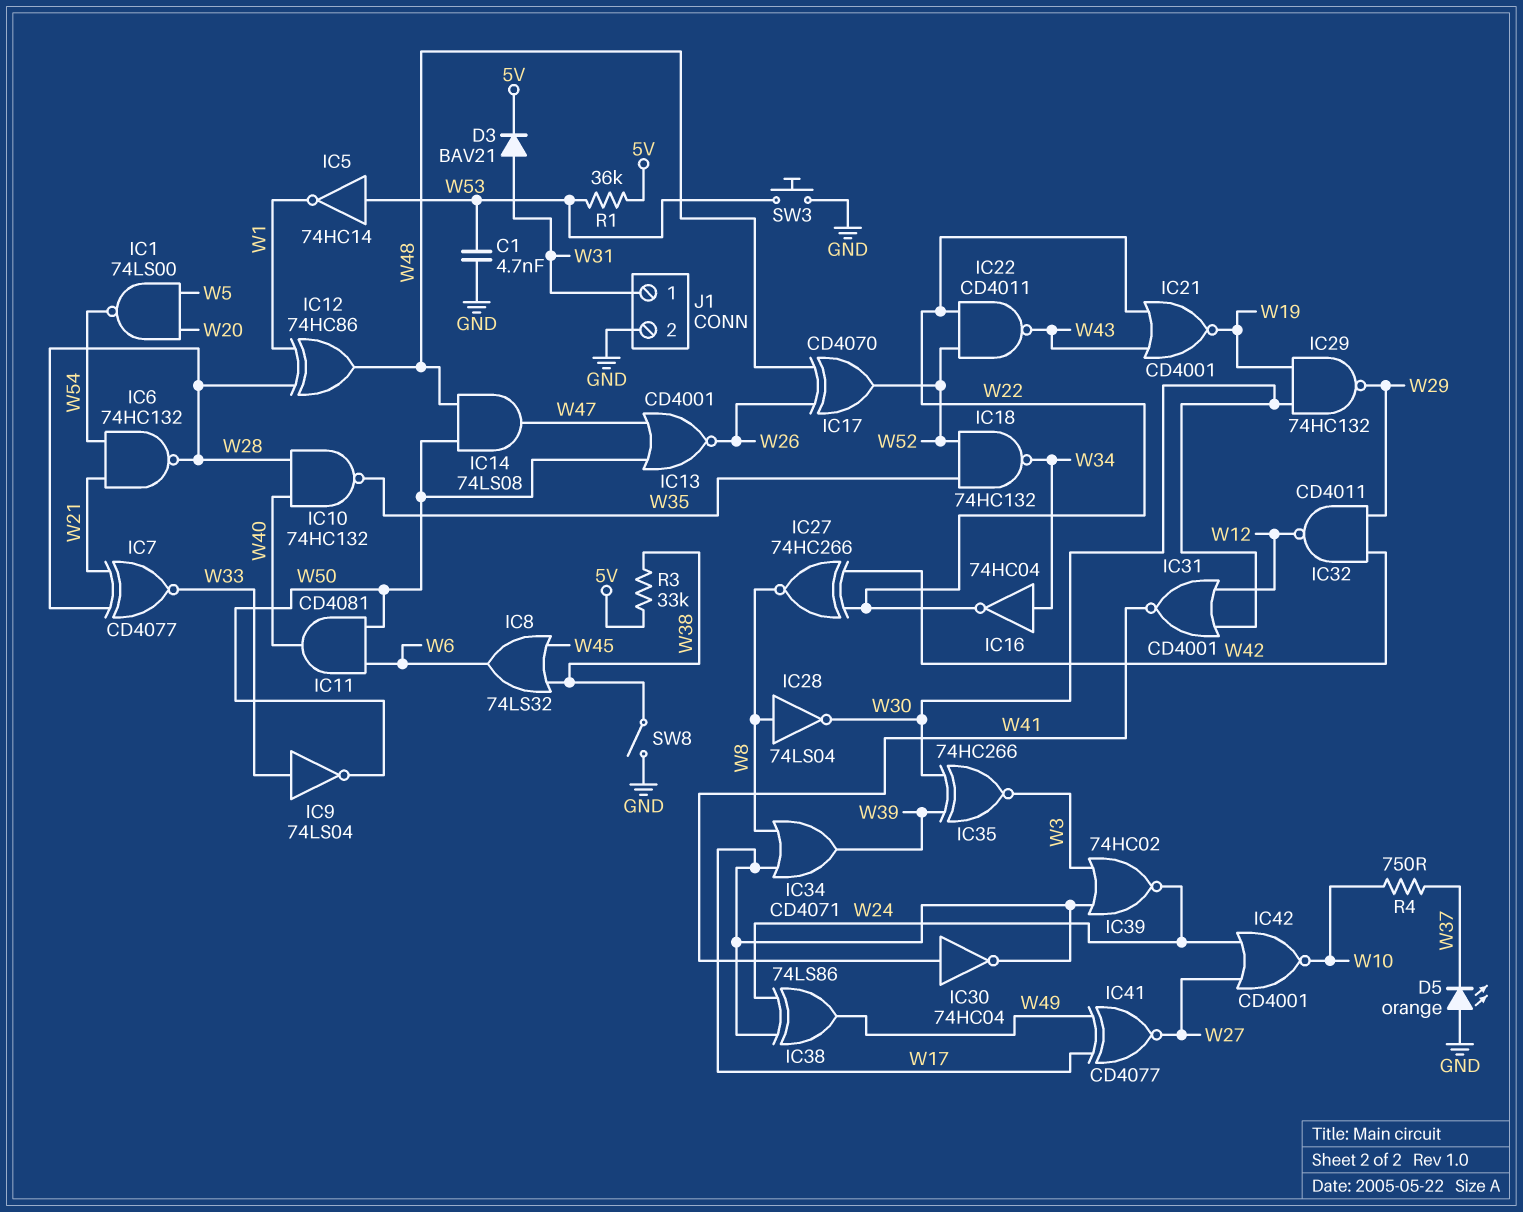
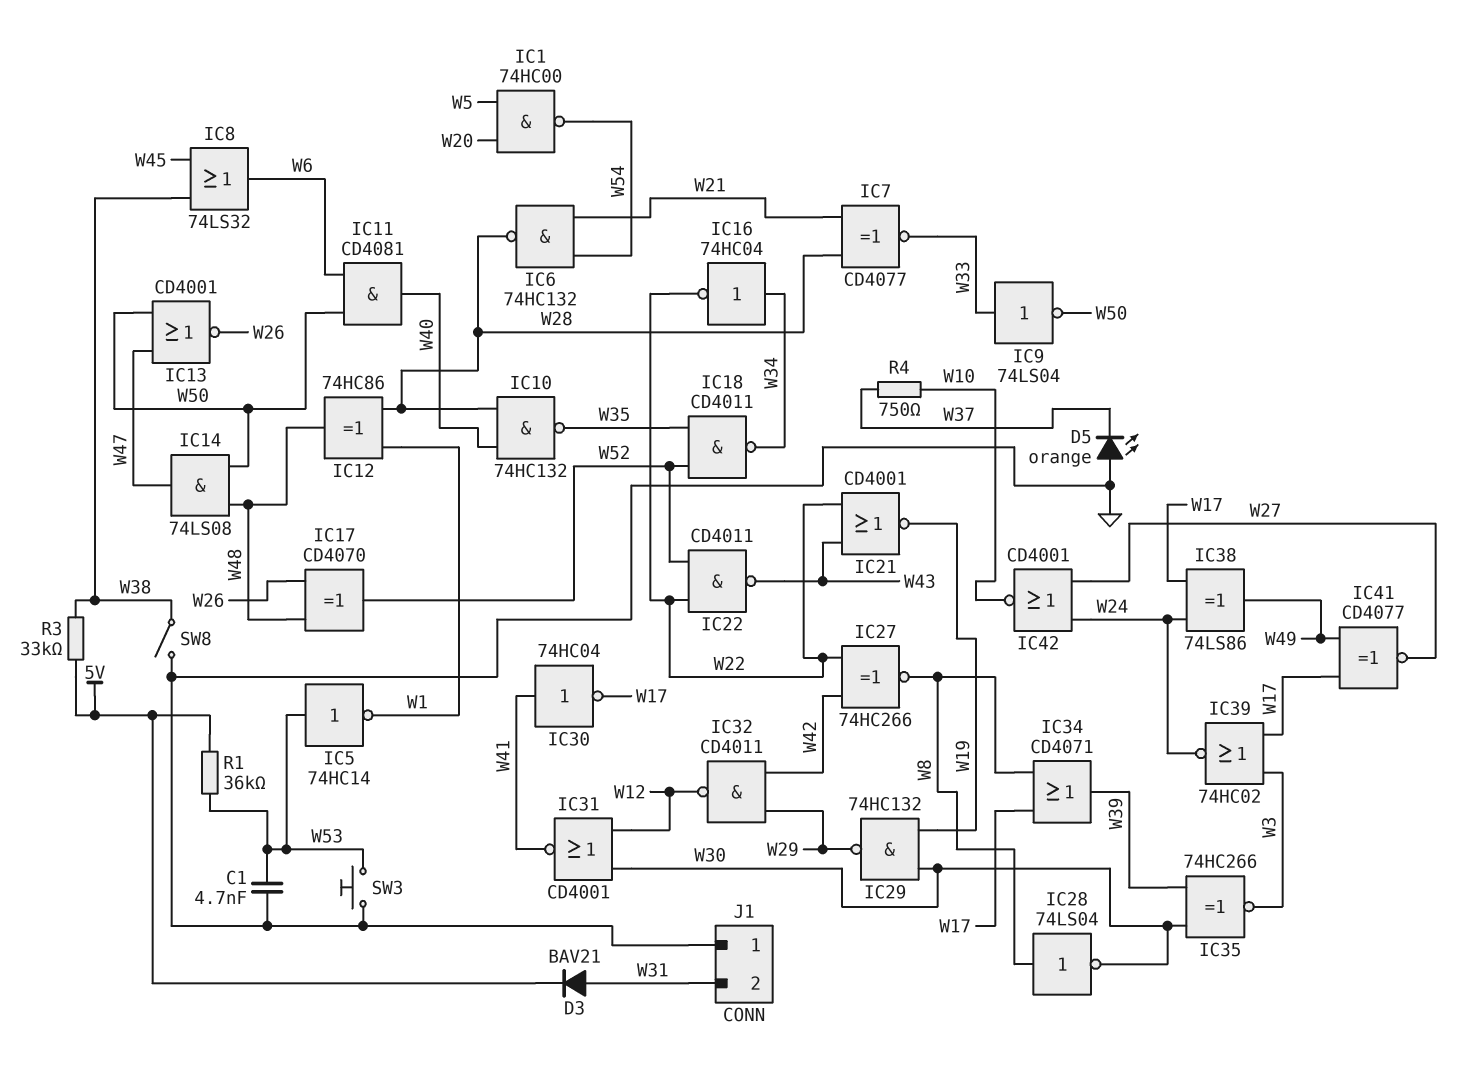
IC1: NAND 74LS00 (in W5, in W20, out W54) -> NAND 74HC00 (in W5, in W20, out W54)
IC18: NAND 74HC132 (in W35, in W52, out W34) -> NAND CD4011 (in W35, in W52, out W34)
J1 pin 1: W31 -> GND
J1 pin 2: GND -> W31

